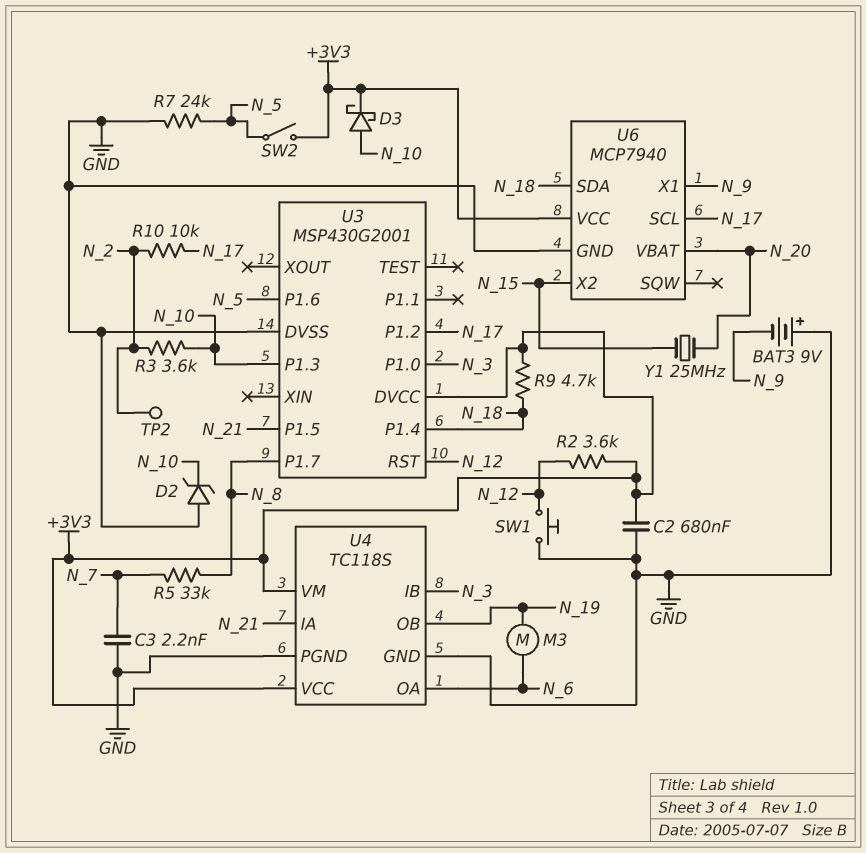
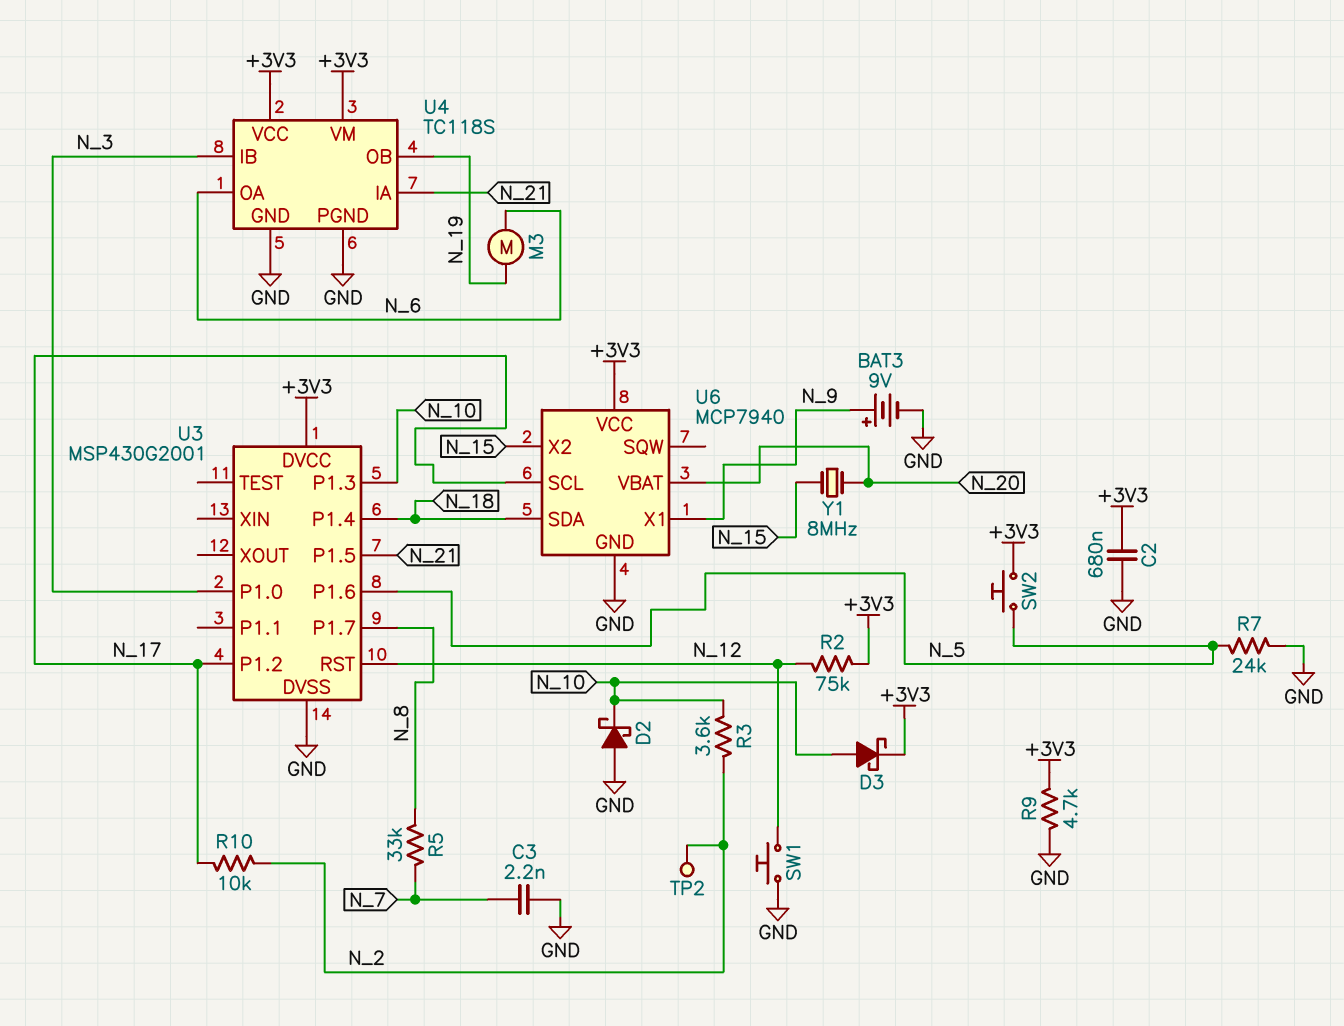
BAT3: 9V (plus GND, minus N_9) -> 9V (plus N_9, minus GND)
D2: zener (A GND, K N_10) -> schottky (A GND, K N_10)
R2: 3.6k (+3V3, N_12) -> 75k (+3V3, N_12)
R9: 4.7k (+3V3, N_18) -> 4.7k (+3V3, GND)
SW2: switch (+3V3, N_5) -> button (+3V3, N_5)
Y1: 25MHz (N_15, N_20) -> 8MHz (N_15, N_20)

